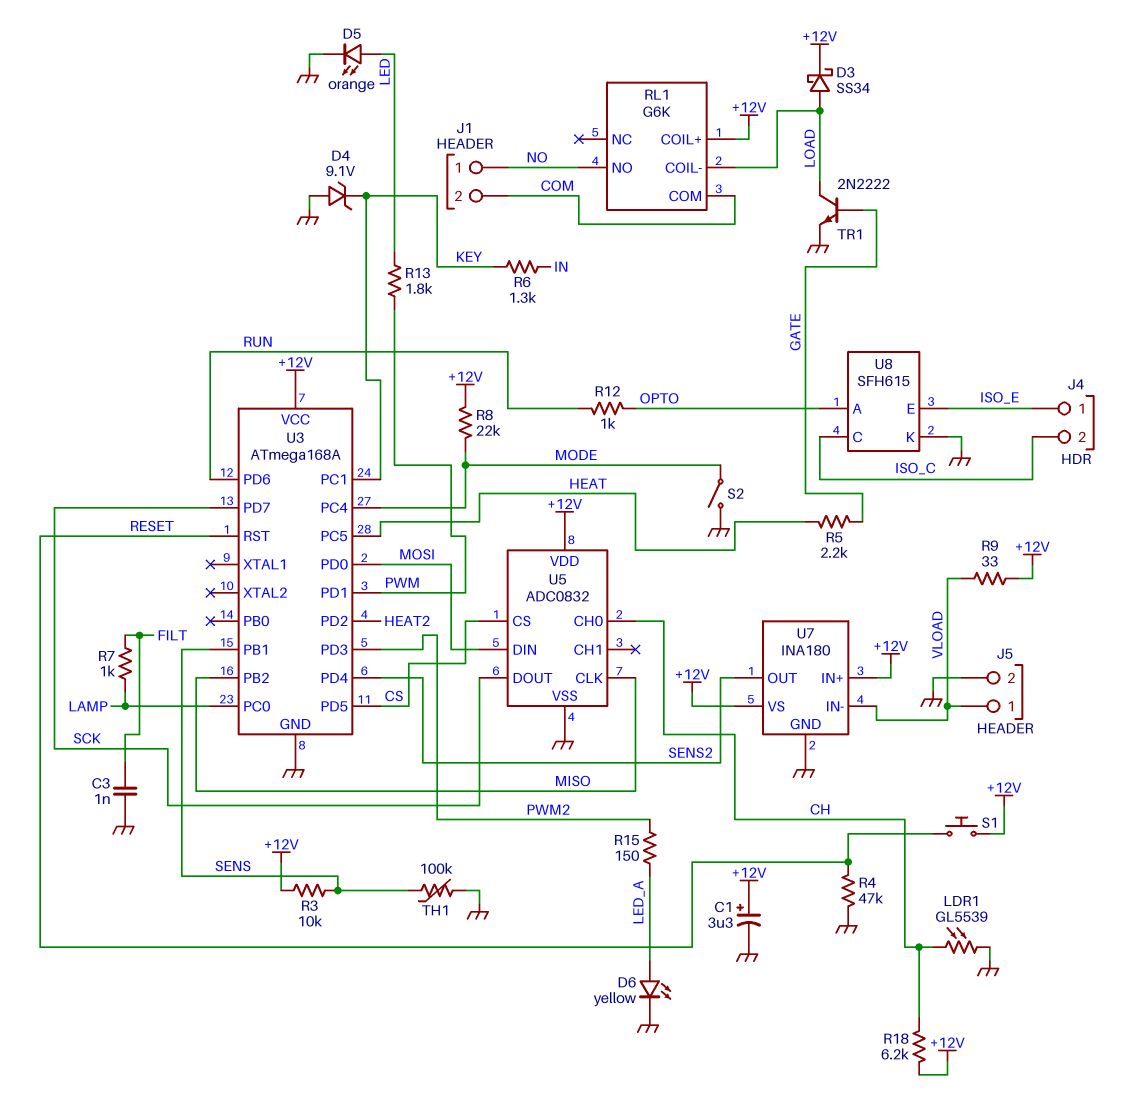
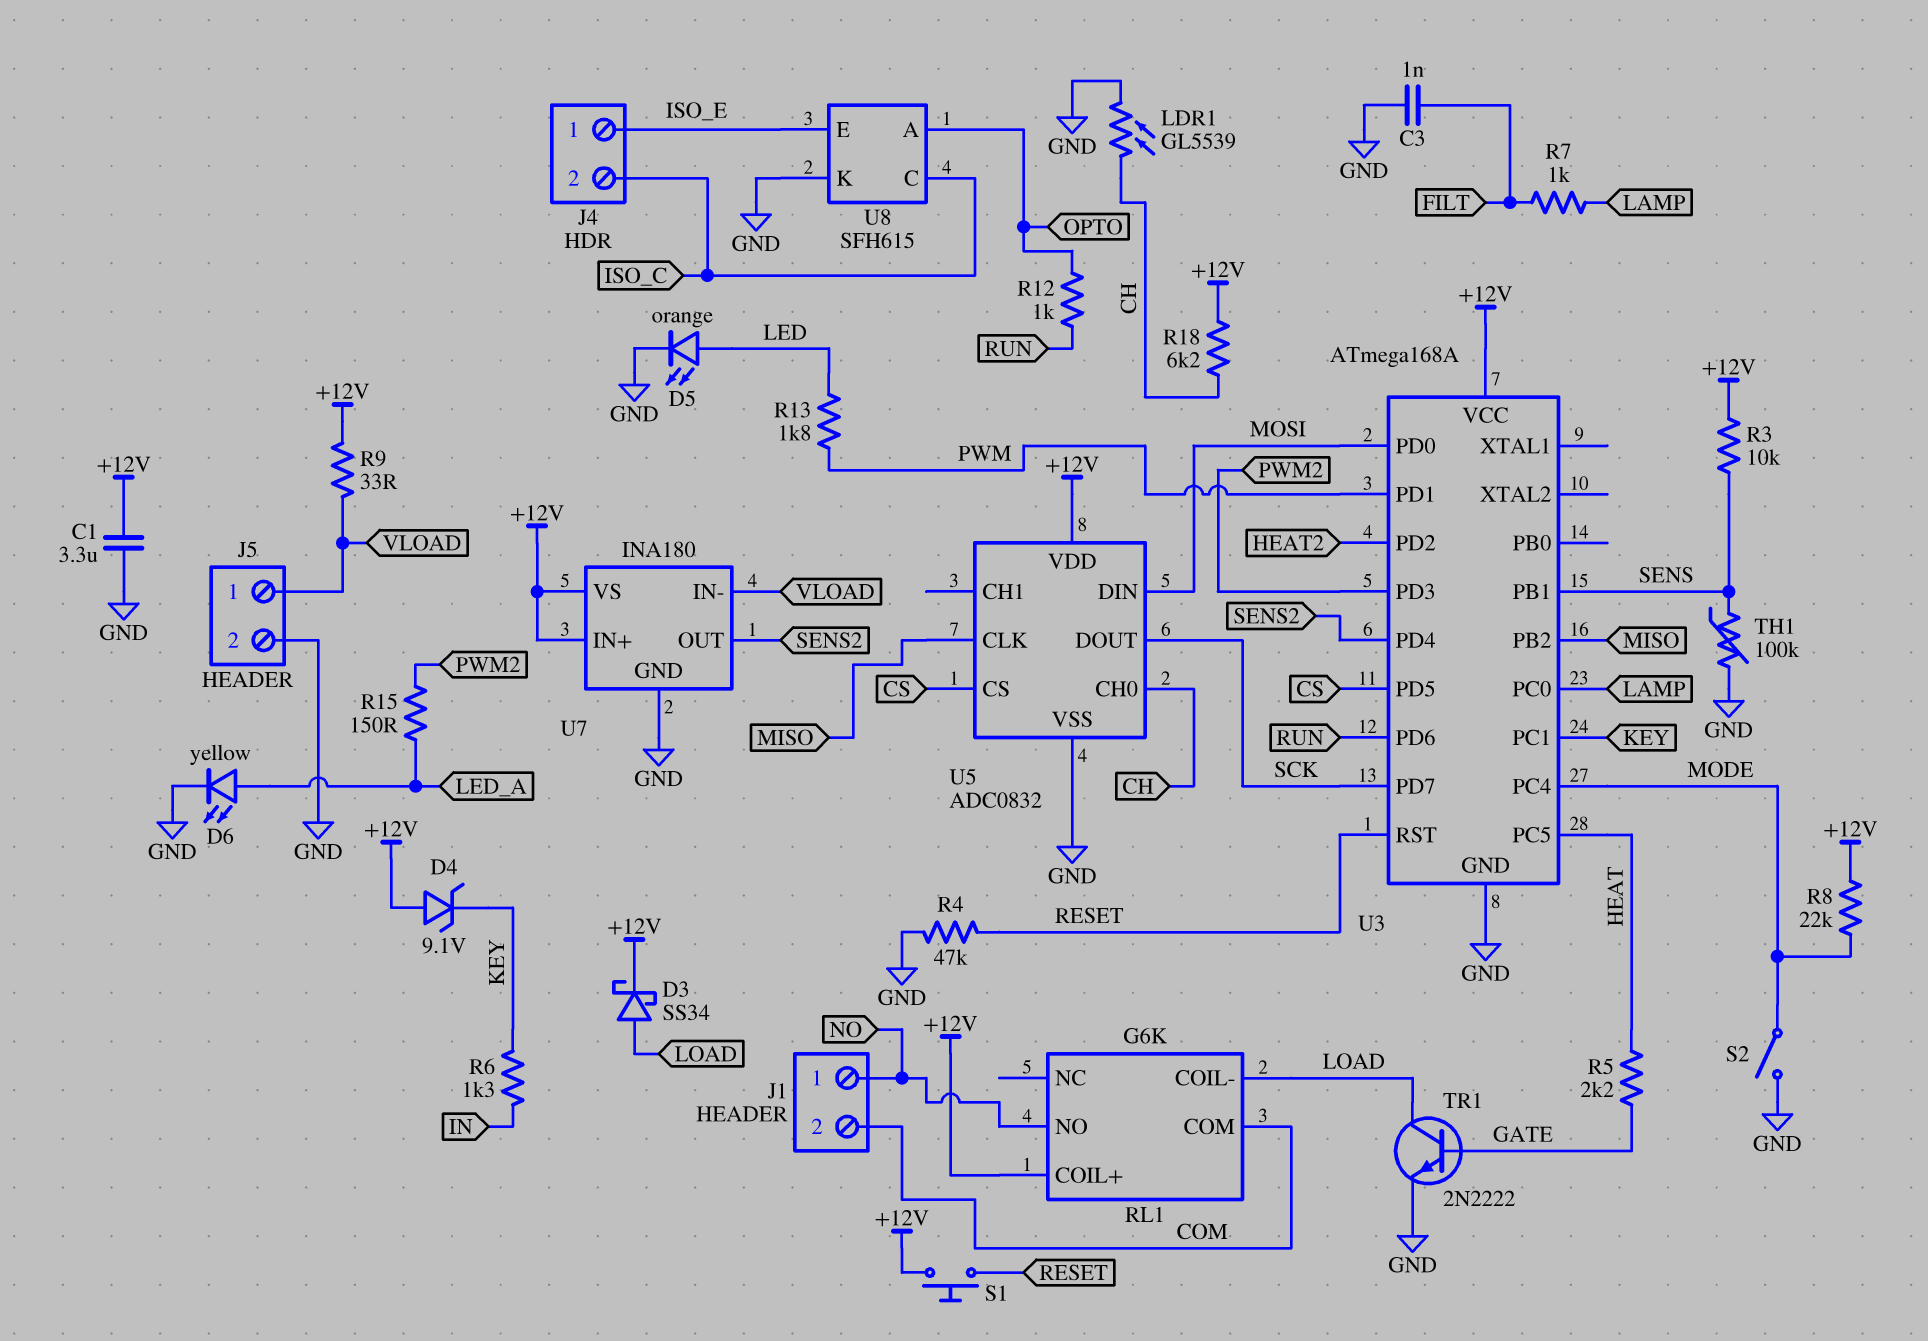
C1: 3.3uF (plus +12V, minus GND) -> 3.3uF (+12V, GND)
D4: zener 9.1V (A GND, K KEY) -> zener 9.1V (A +12V, K KEY)

